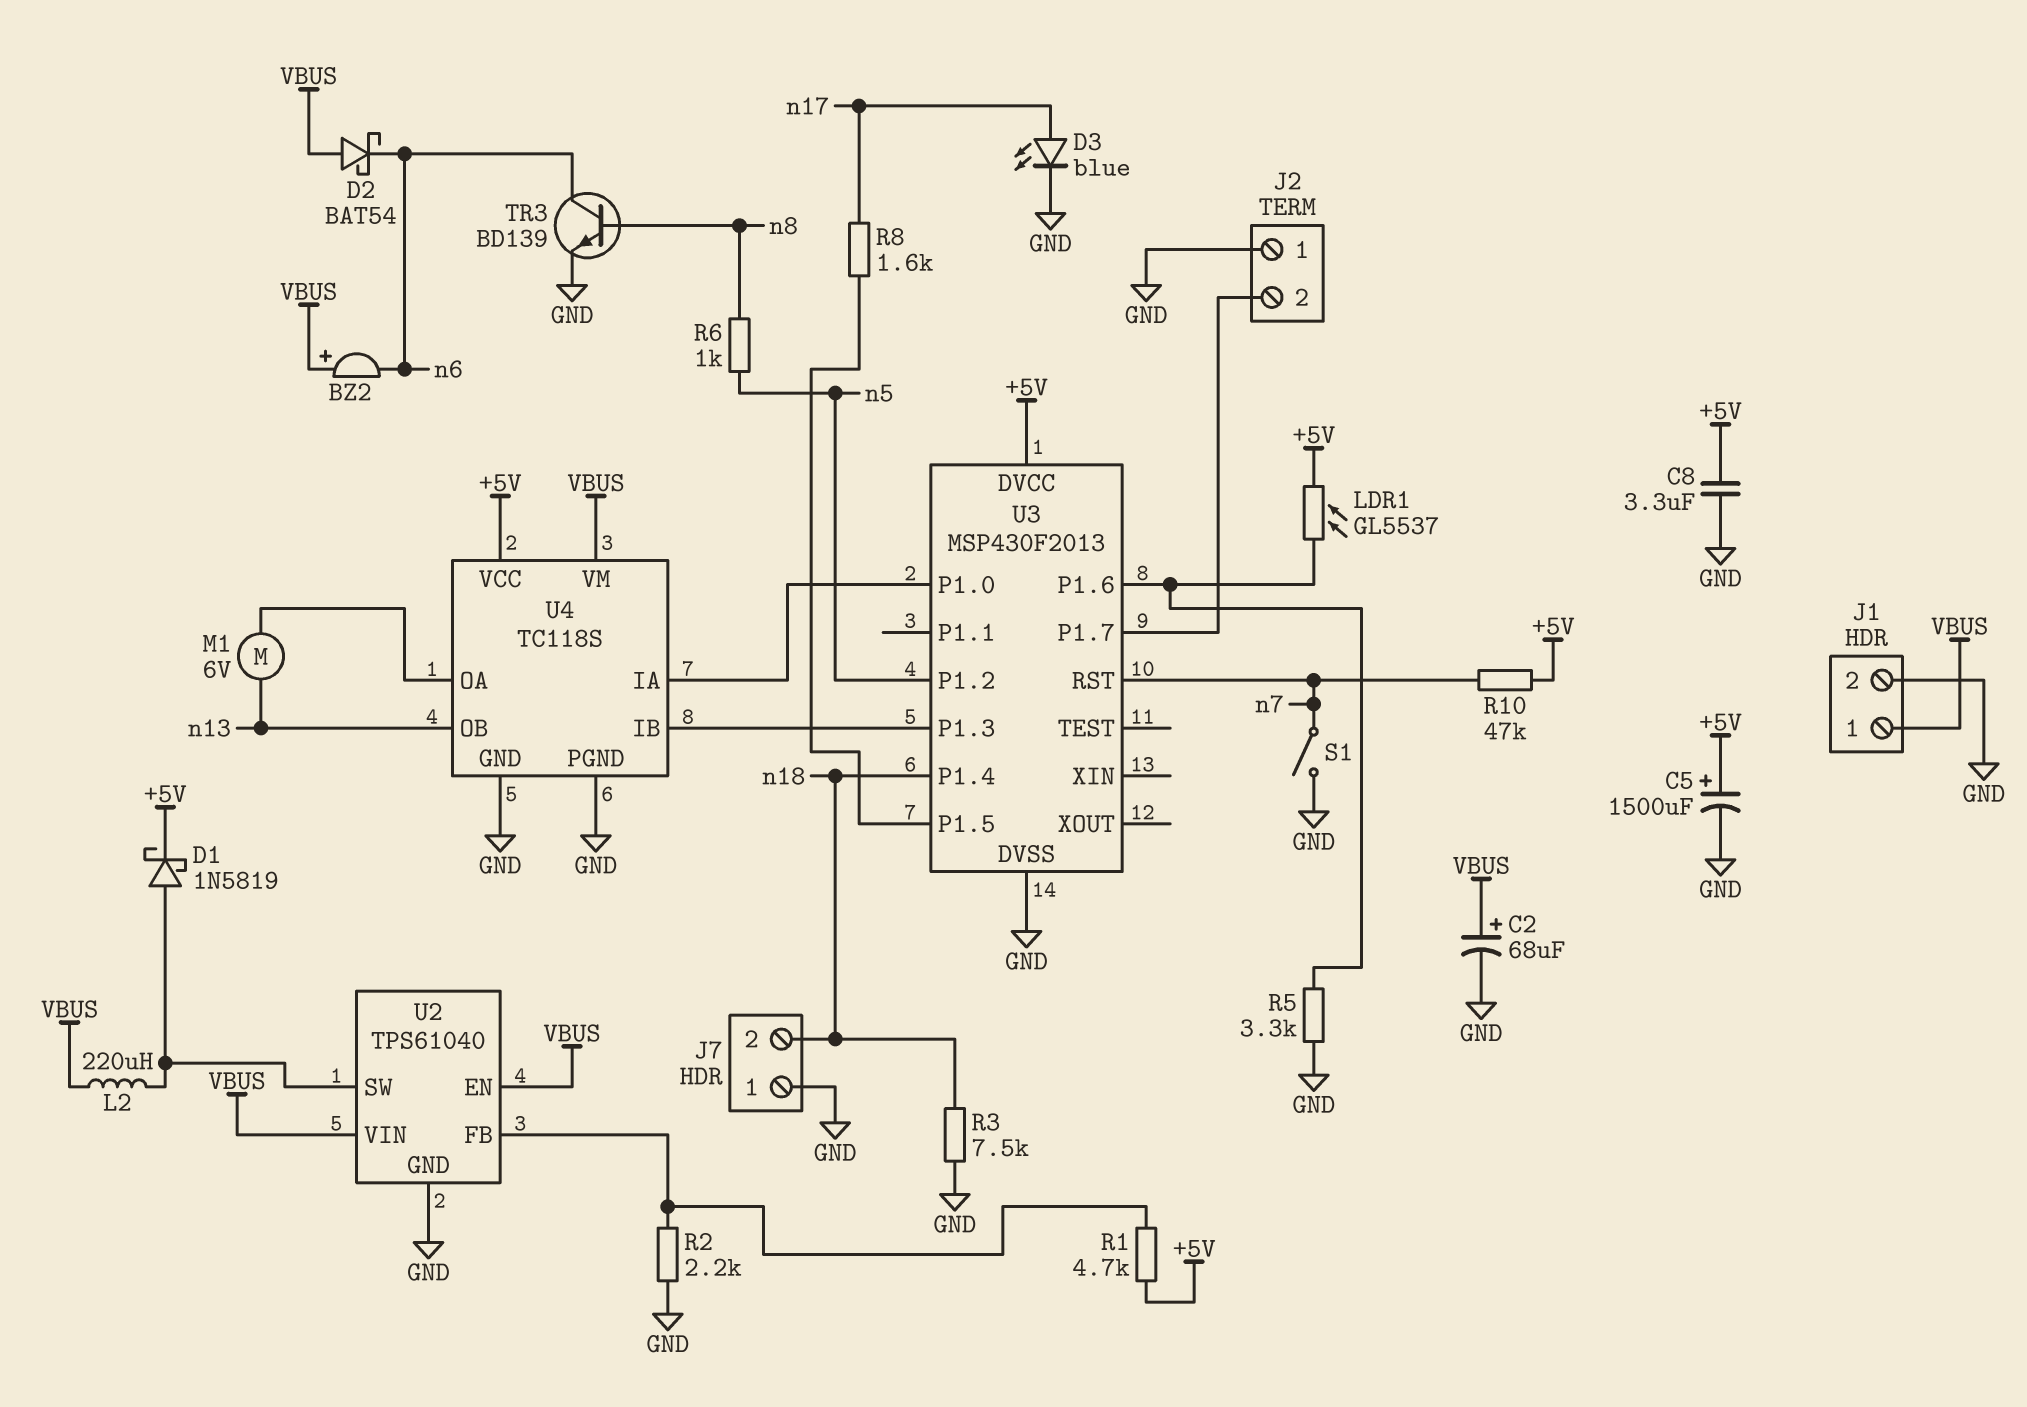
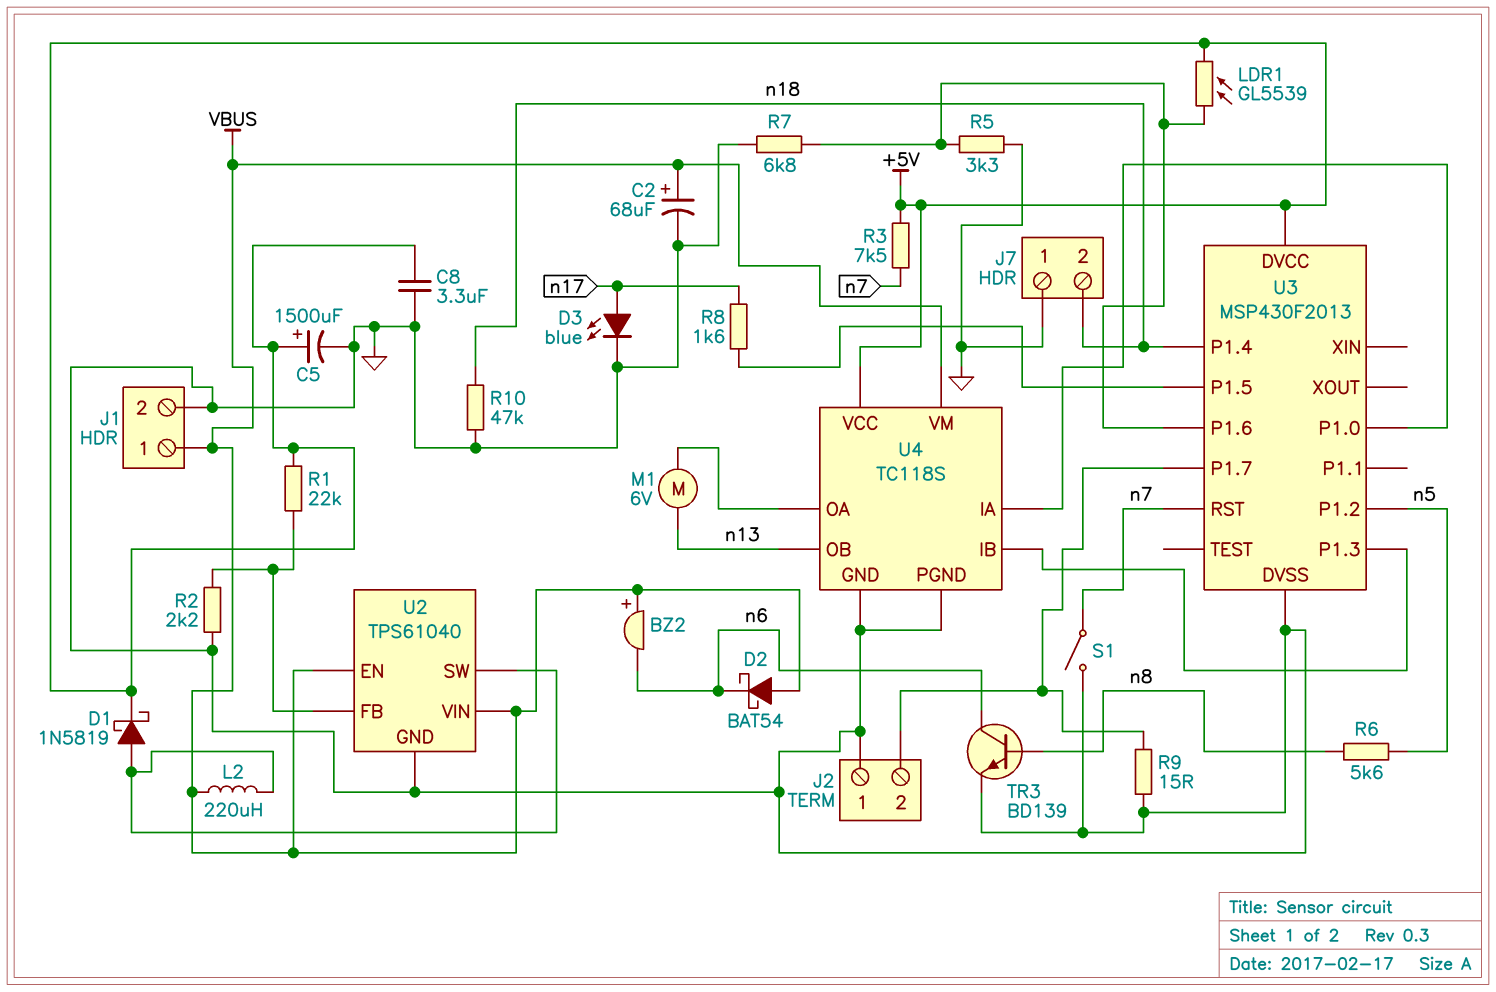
LDR1: GL5537 (+5V, U3/P1.6) -> GL5539 (+5V, U3/P1.6)
R1: 4.7k (+5V, U2/FB) -> 22k (+5V, U2/FB)
R3: 7.5k (GND, n18) -> 7.5k (+5V, n7)
R6: 1k (n5, n8) -> 5.6k (n5, n8)
R7: none -> 6.8k (GND, U3/P1.6)
R9: none -> 15 (GND, J2/2)
R10: 47k (+5V, n7) -> 47k (GND, n18)

